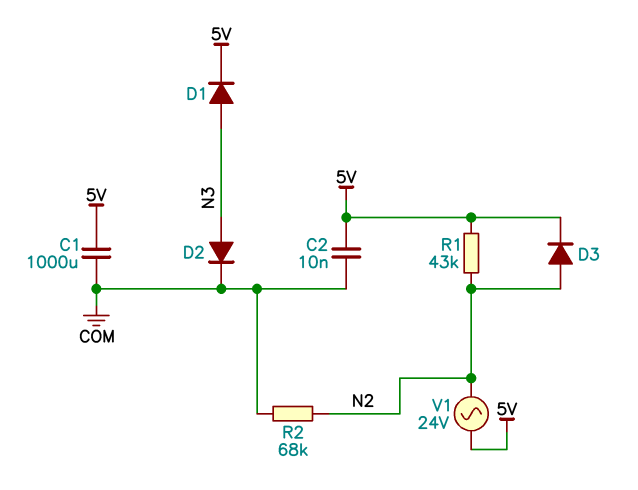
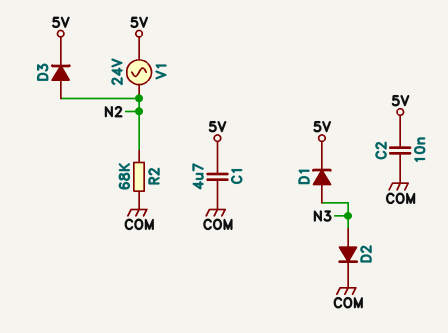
C1: 1000uF (5V, COM) -> 4.7uF (5V, COM)
R1: 43k (5V, N2) -> none

